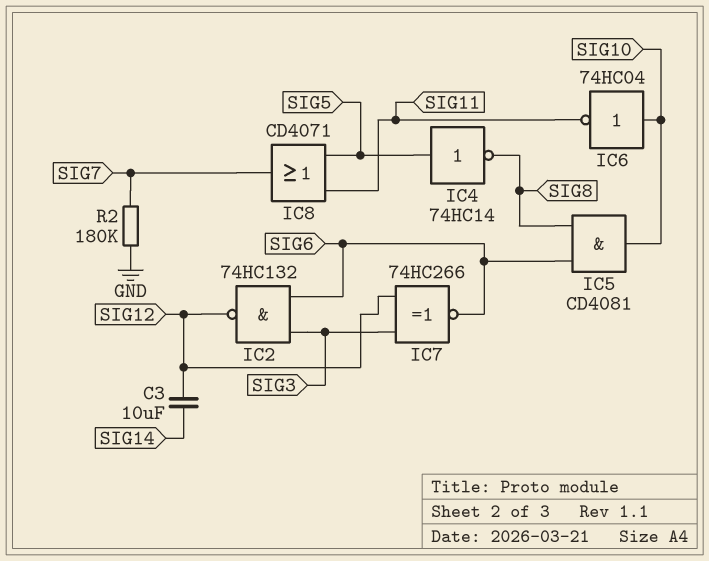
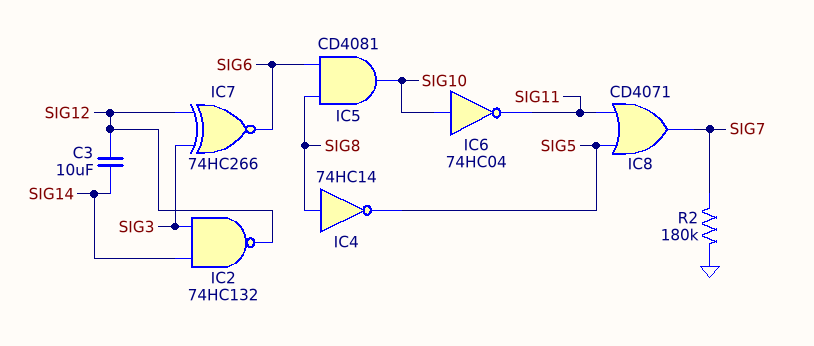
IC2: NAND 74HC132 (in SIG3, in SIG6, out SIG12) -> NAND 74HC132 (in SIG3, in SIG14, out SIG12)
IC4: NOT 74HC14 (in SIG5, out SIG8) -> NOT 74HC14 (in SIG8, out SIG5)

